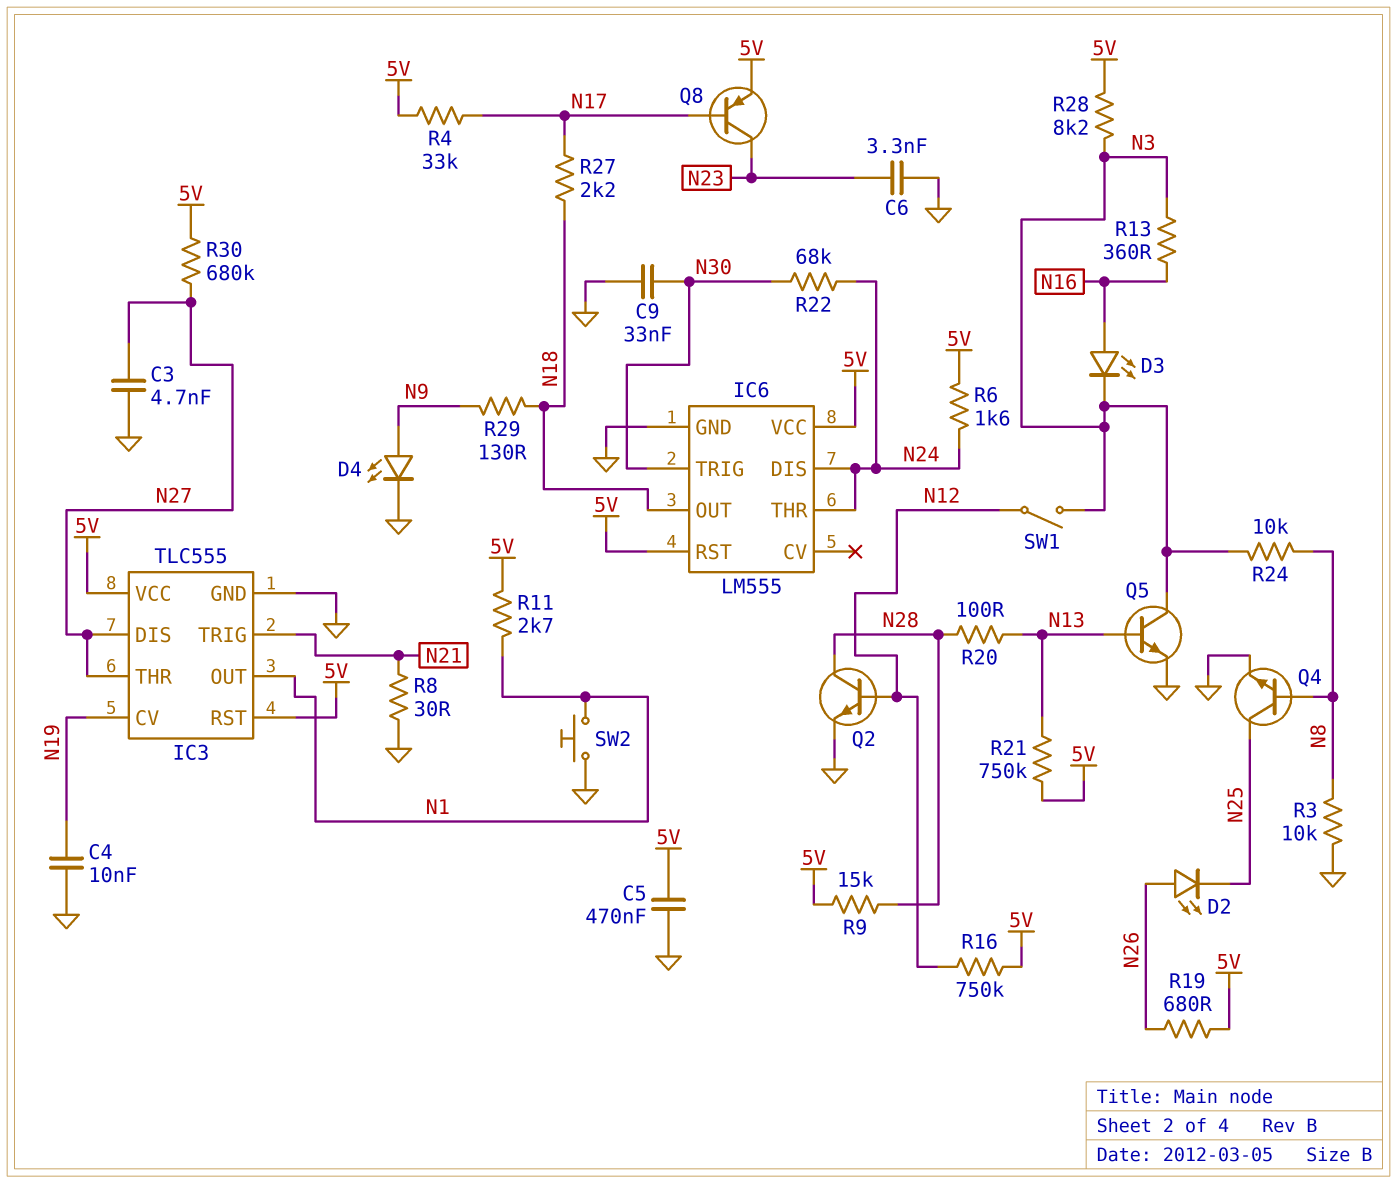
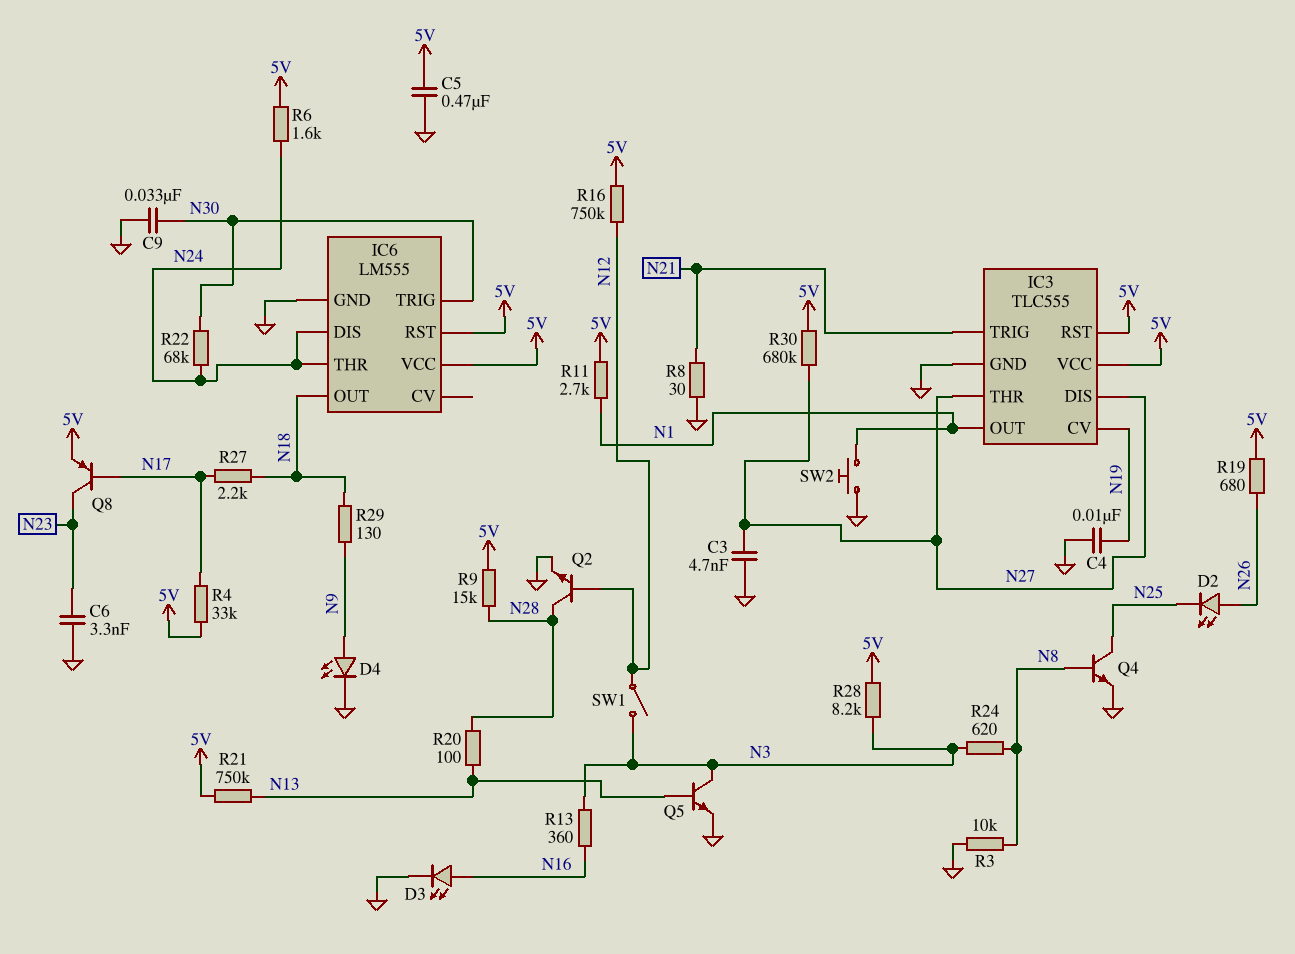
D3: LED (A N16, K N3) -> LED (A N16, K GND)
R24: 10k (N3, N8) -> 620 (N3, N8)

